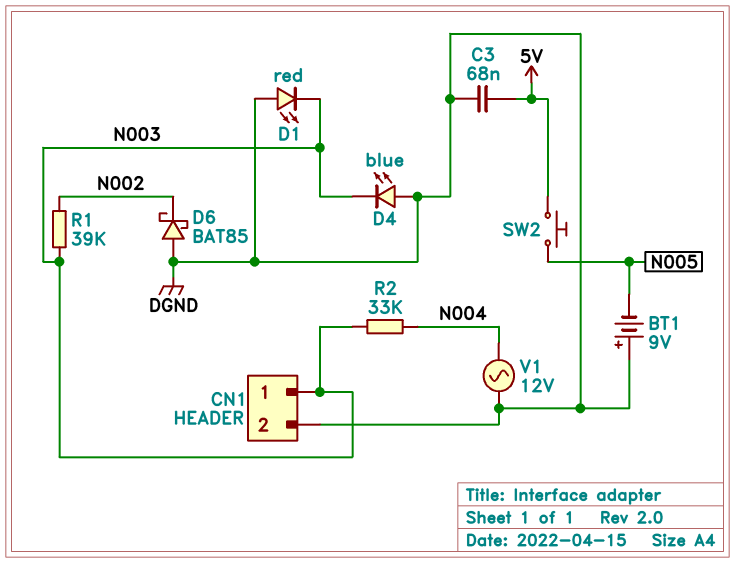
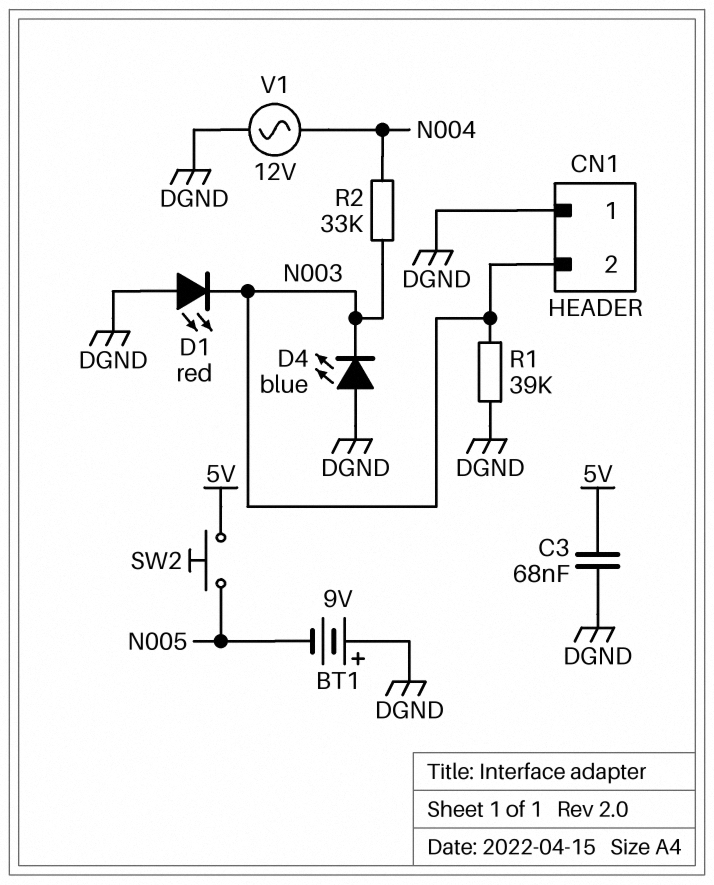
CN1 pin 1: N003 -> DGND
CN1 pin 2: DGND -> N003
D6: schottky BAT85 (A DGND, K N002) -> none
R1: 39k (N002, N003) -> 39k (DGND, N003)

